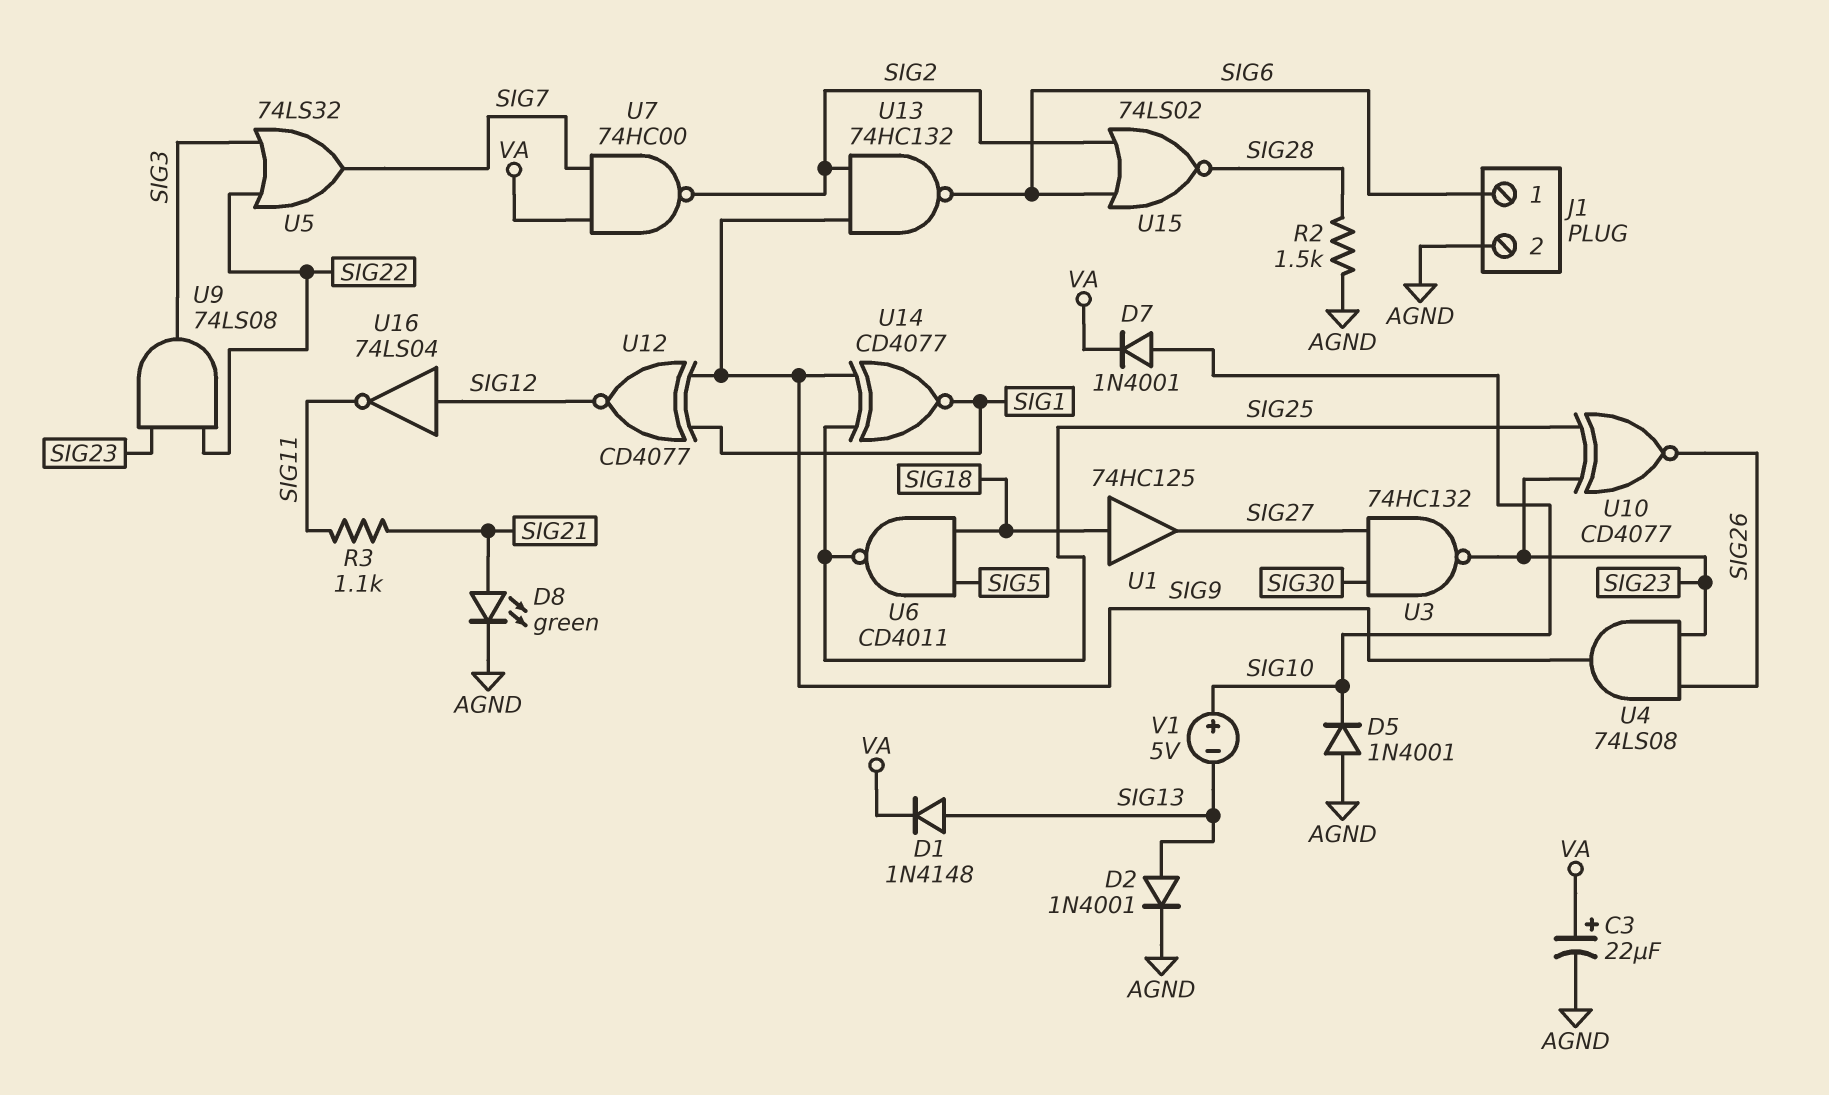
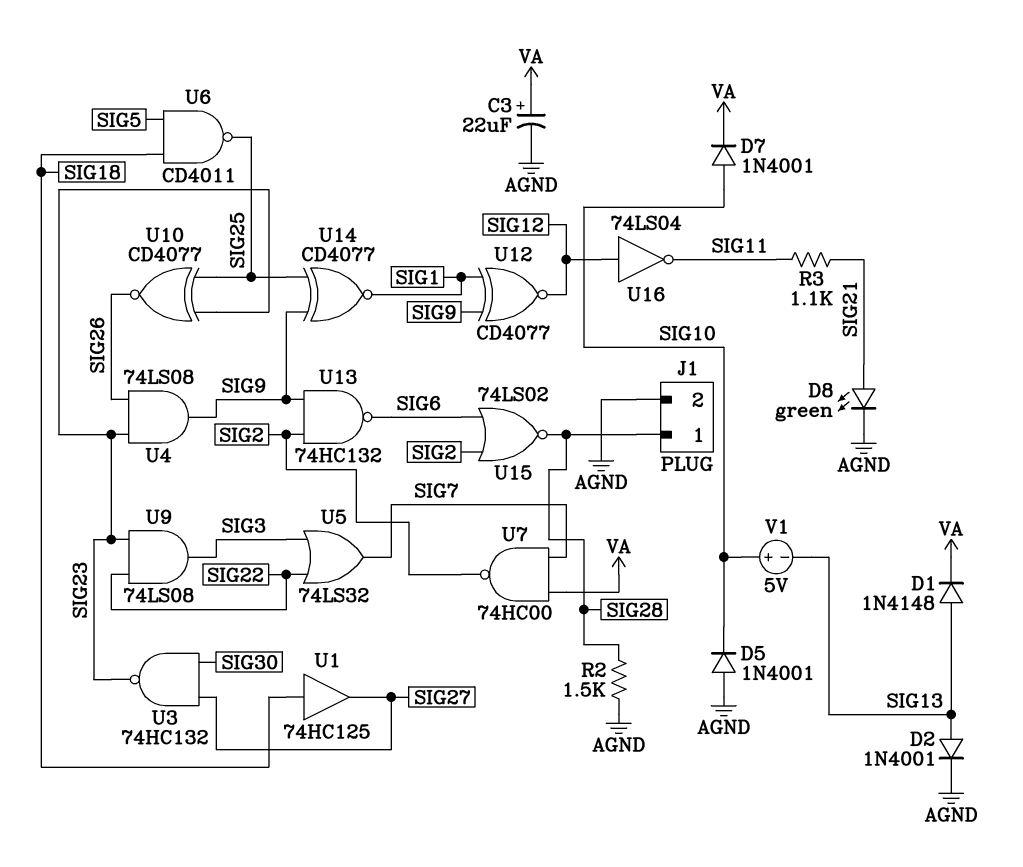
J1 pin 1: SIG6 -> SIG28

